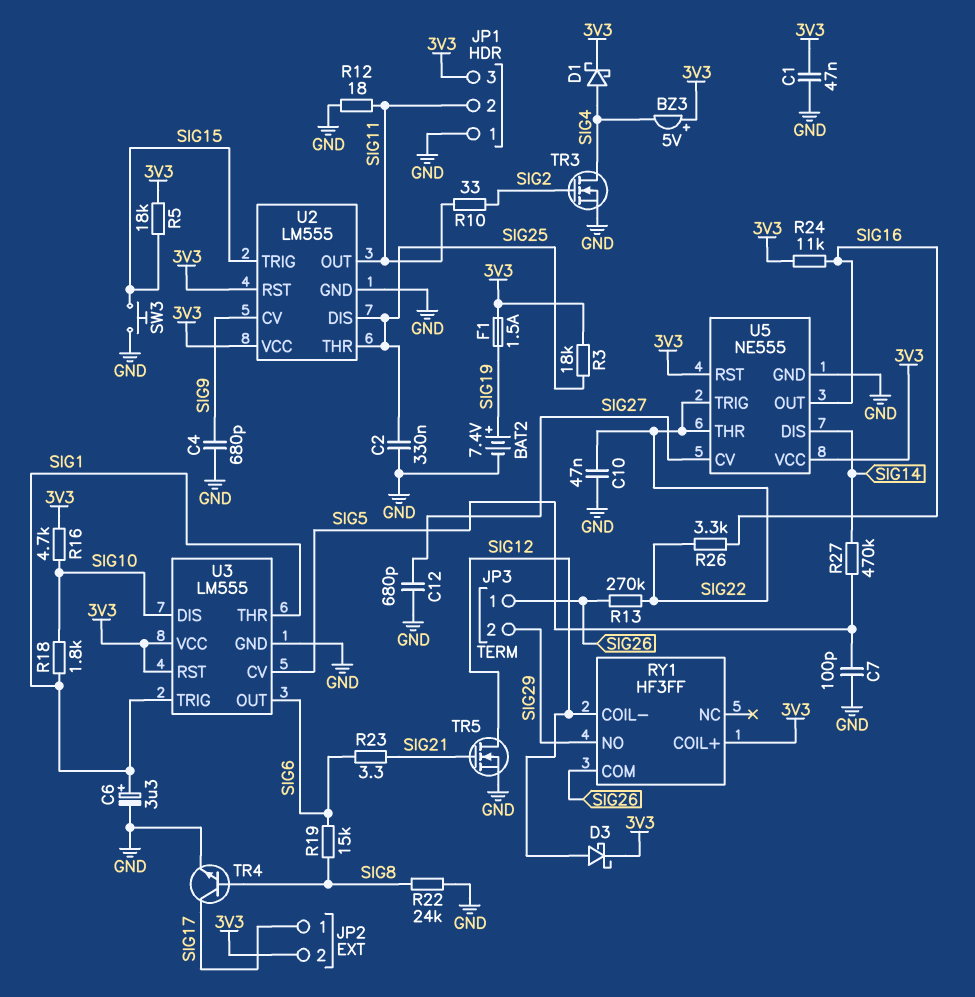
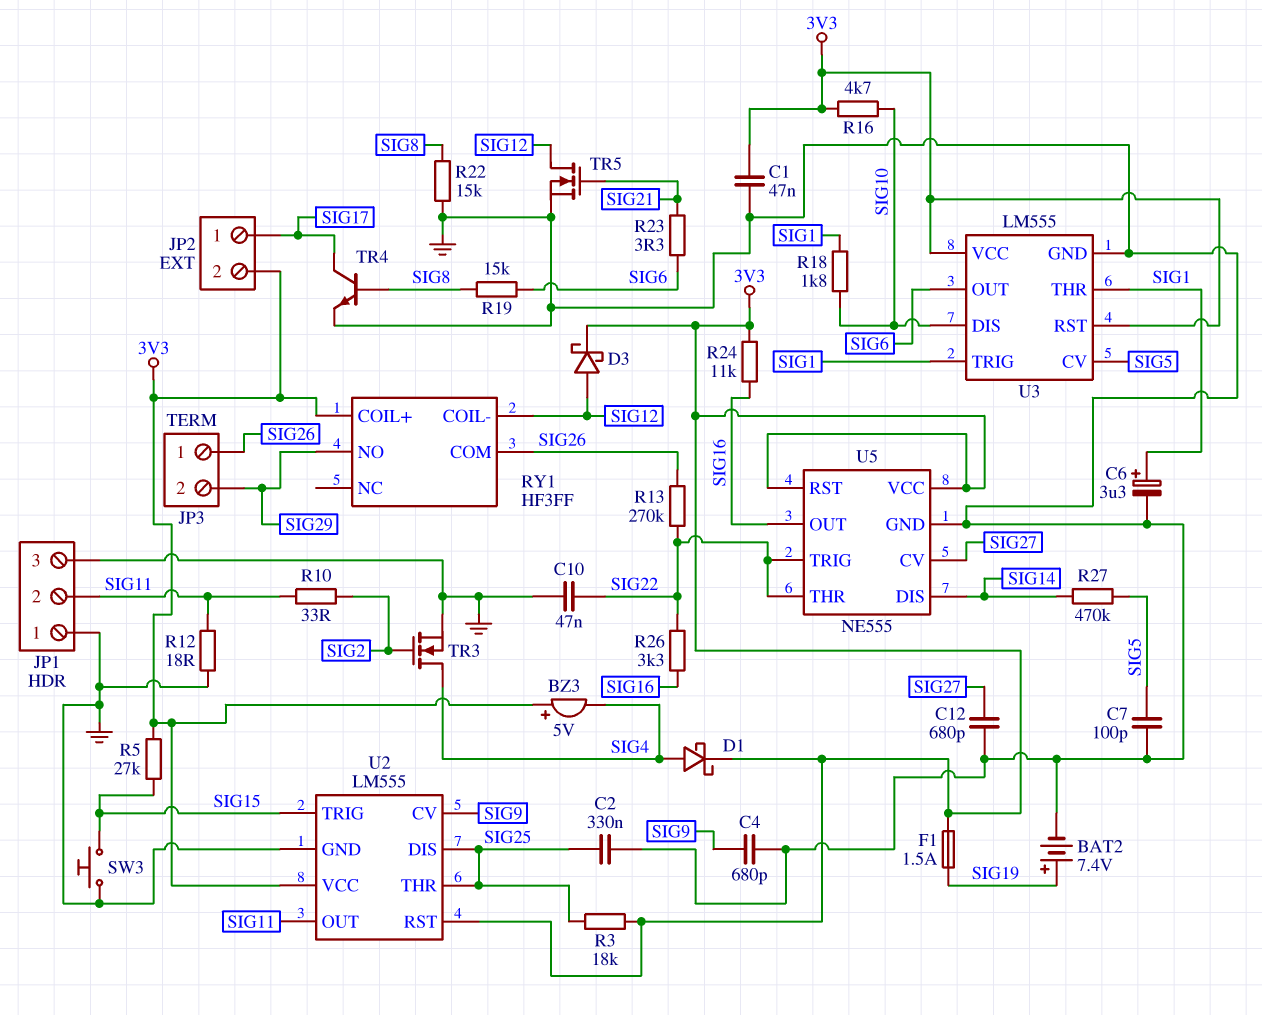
JP1 pin 3: 3V3 -> GND
R5: 18k (3V3, SIG15) -> 27k (3V3, SIG15)
R22: 24k (GND, SIG8) -> 15k (GND, SIG8)

